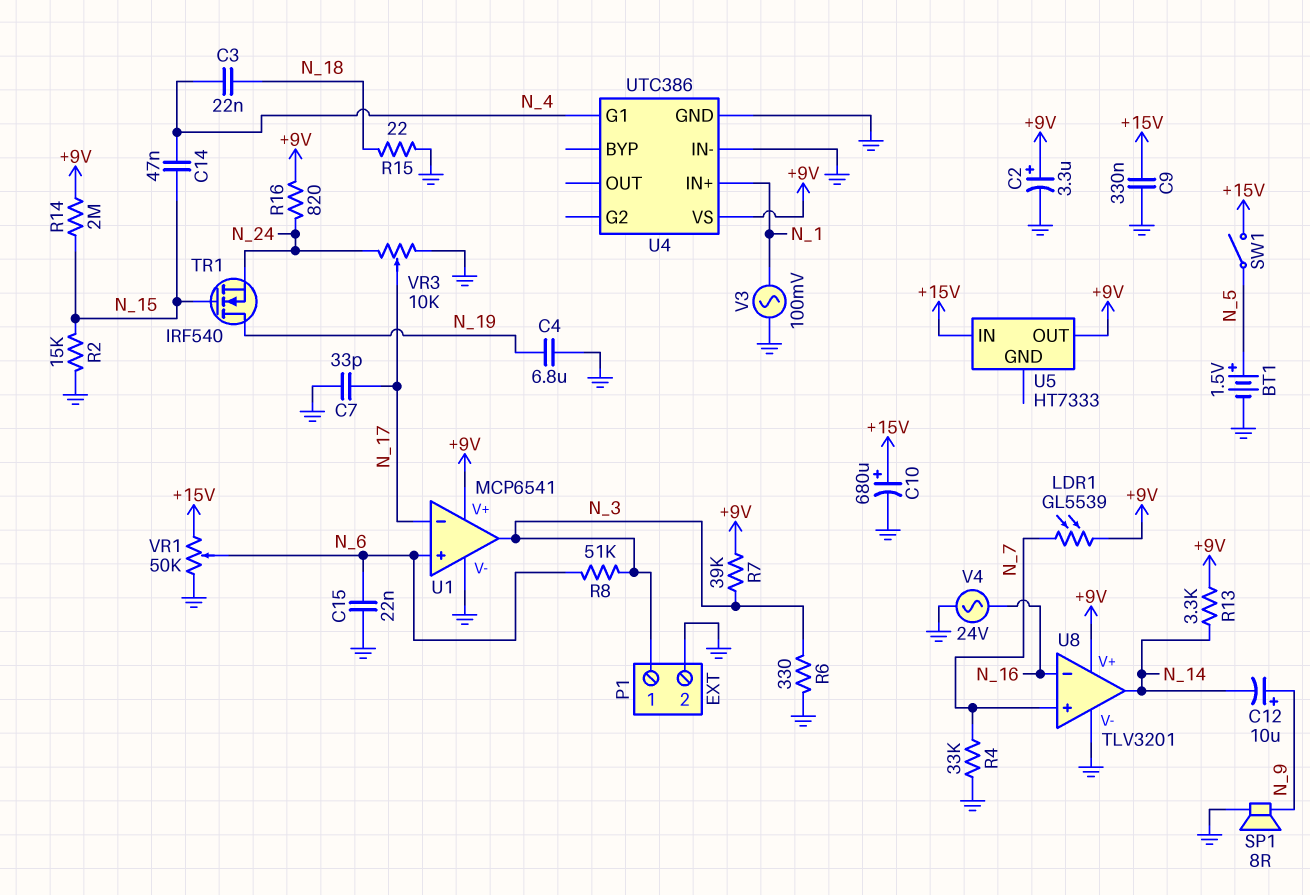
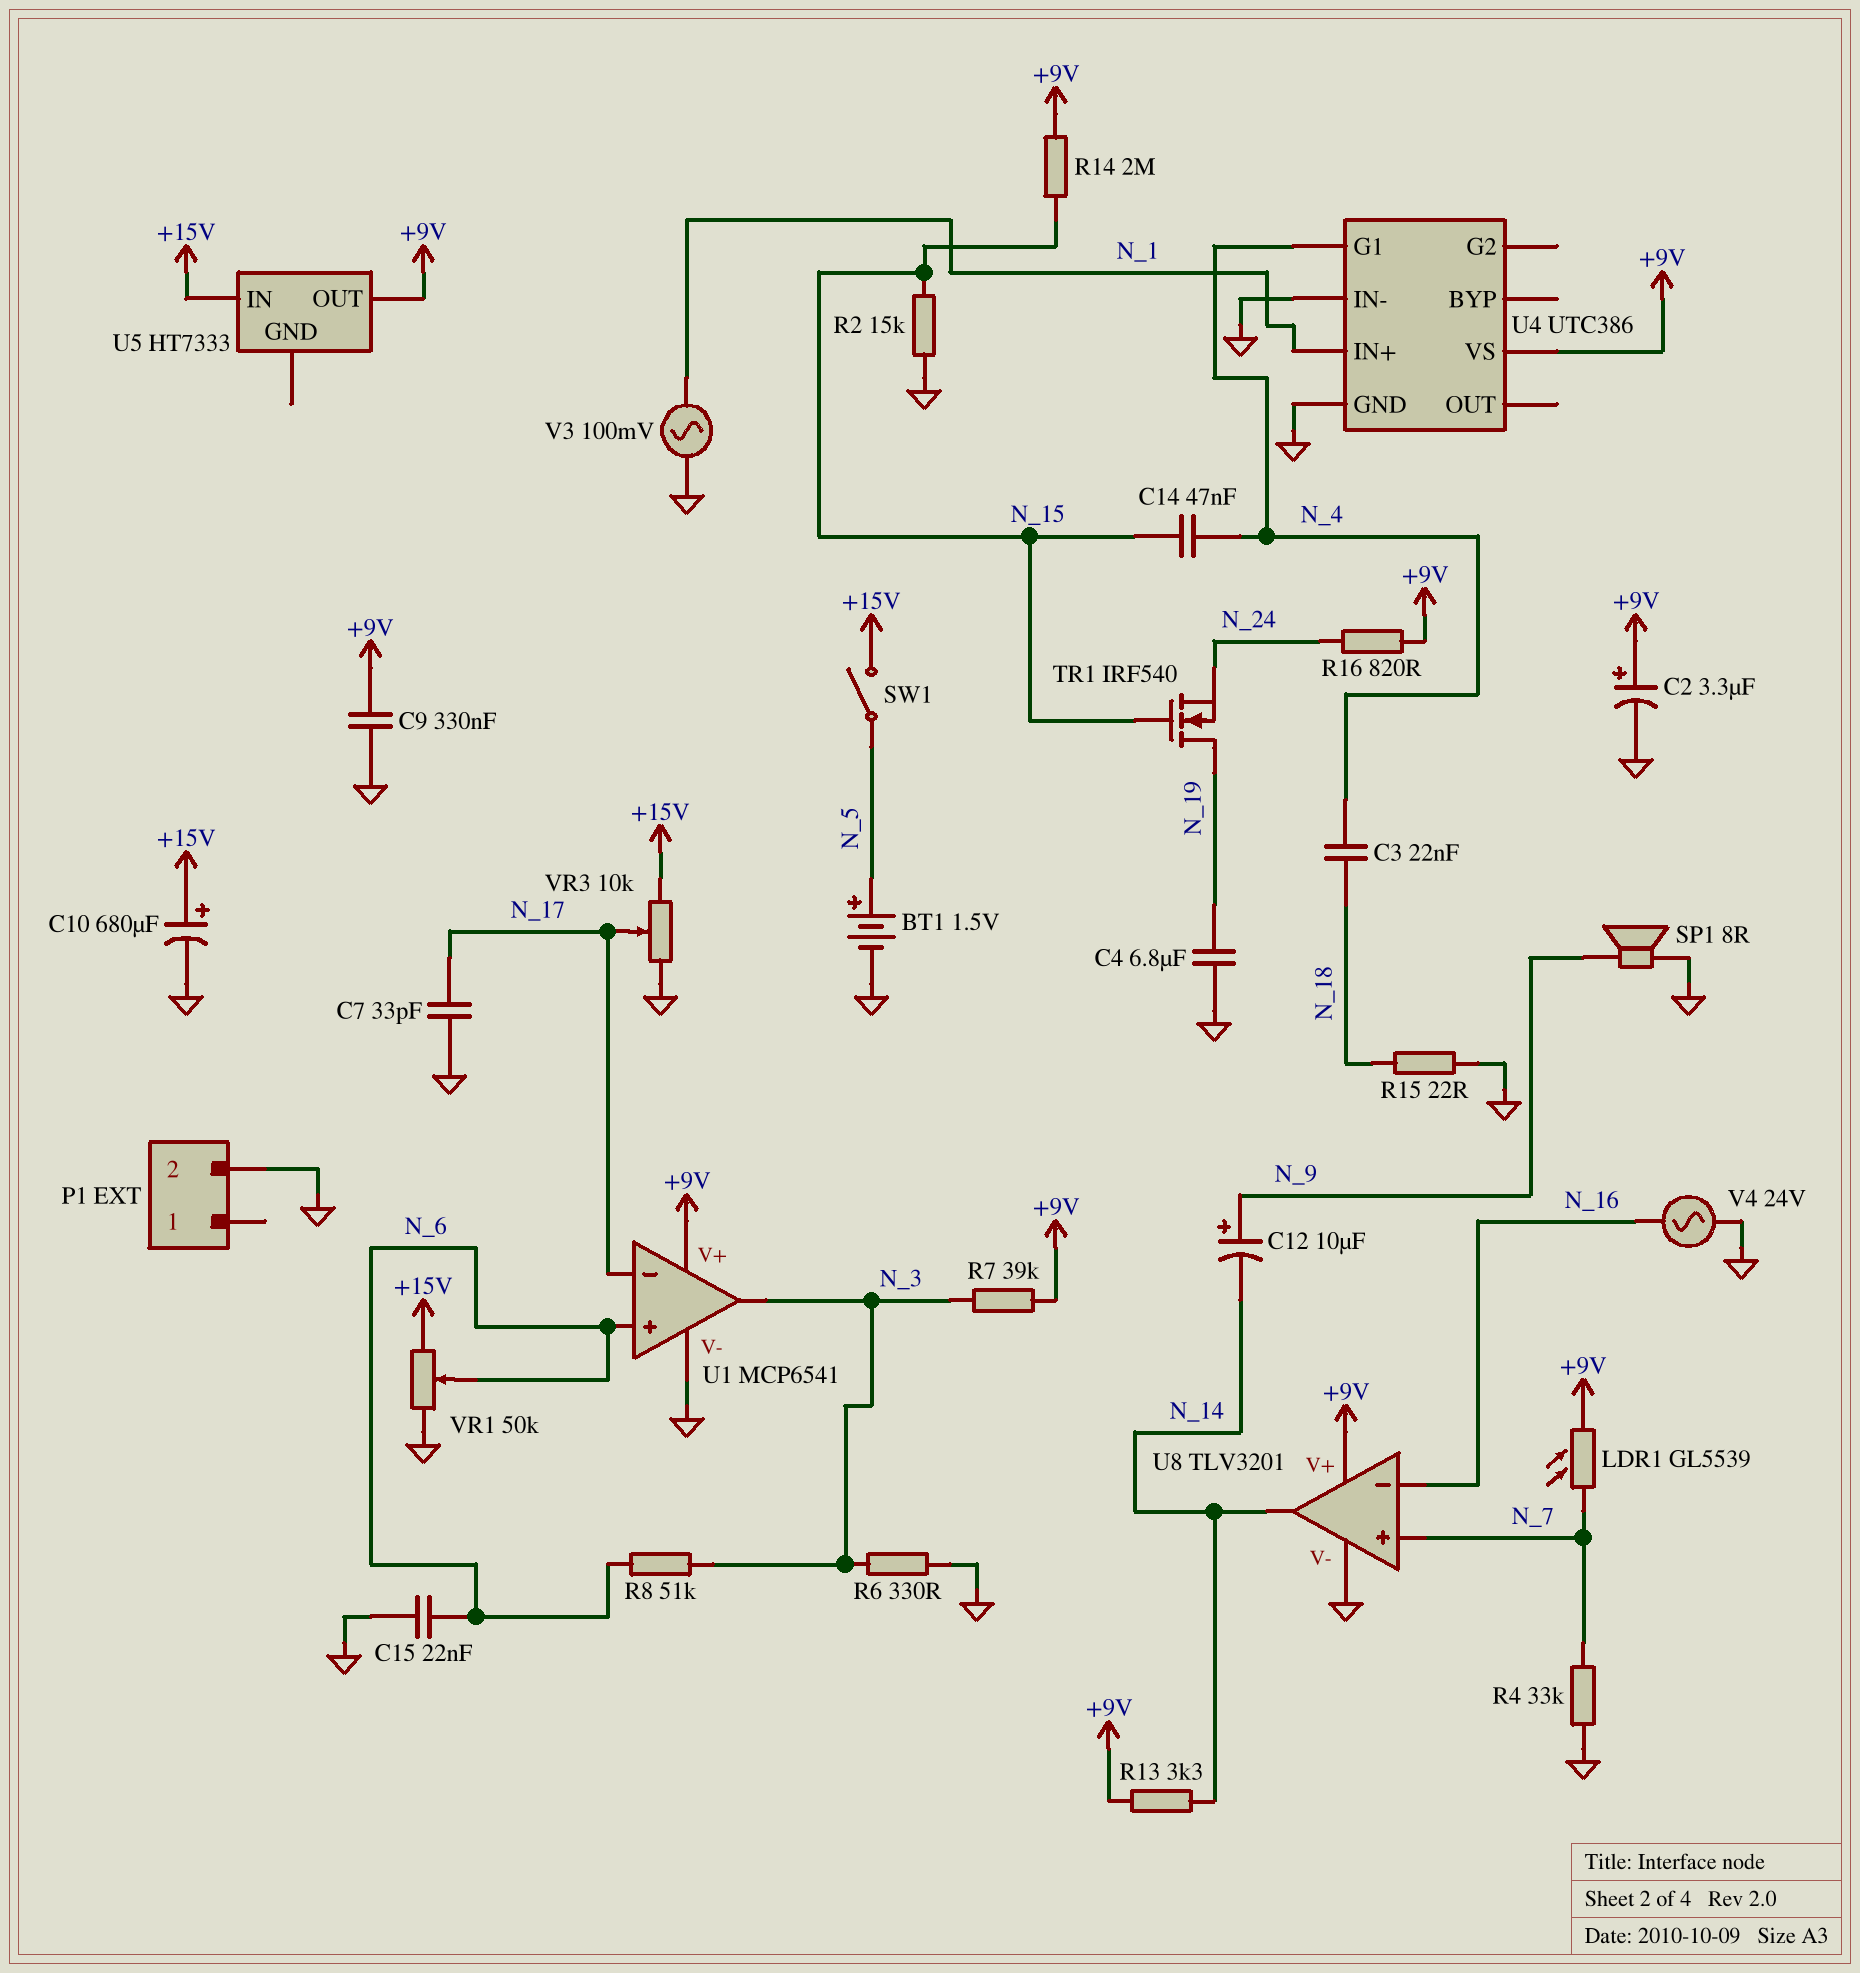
C9: 330nF (+15V, GND) -> 330nF (+9V, GND)
P1 pin 1: N_3 -> none
VR3: 10k (GND, N_24, wiper N_17) -> 10k (+15V, GND, wiper N_17)

